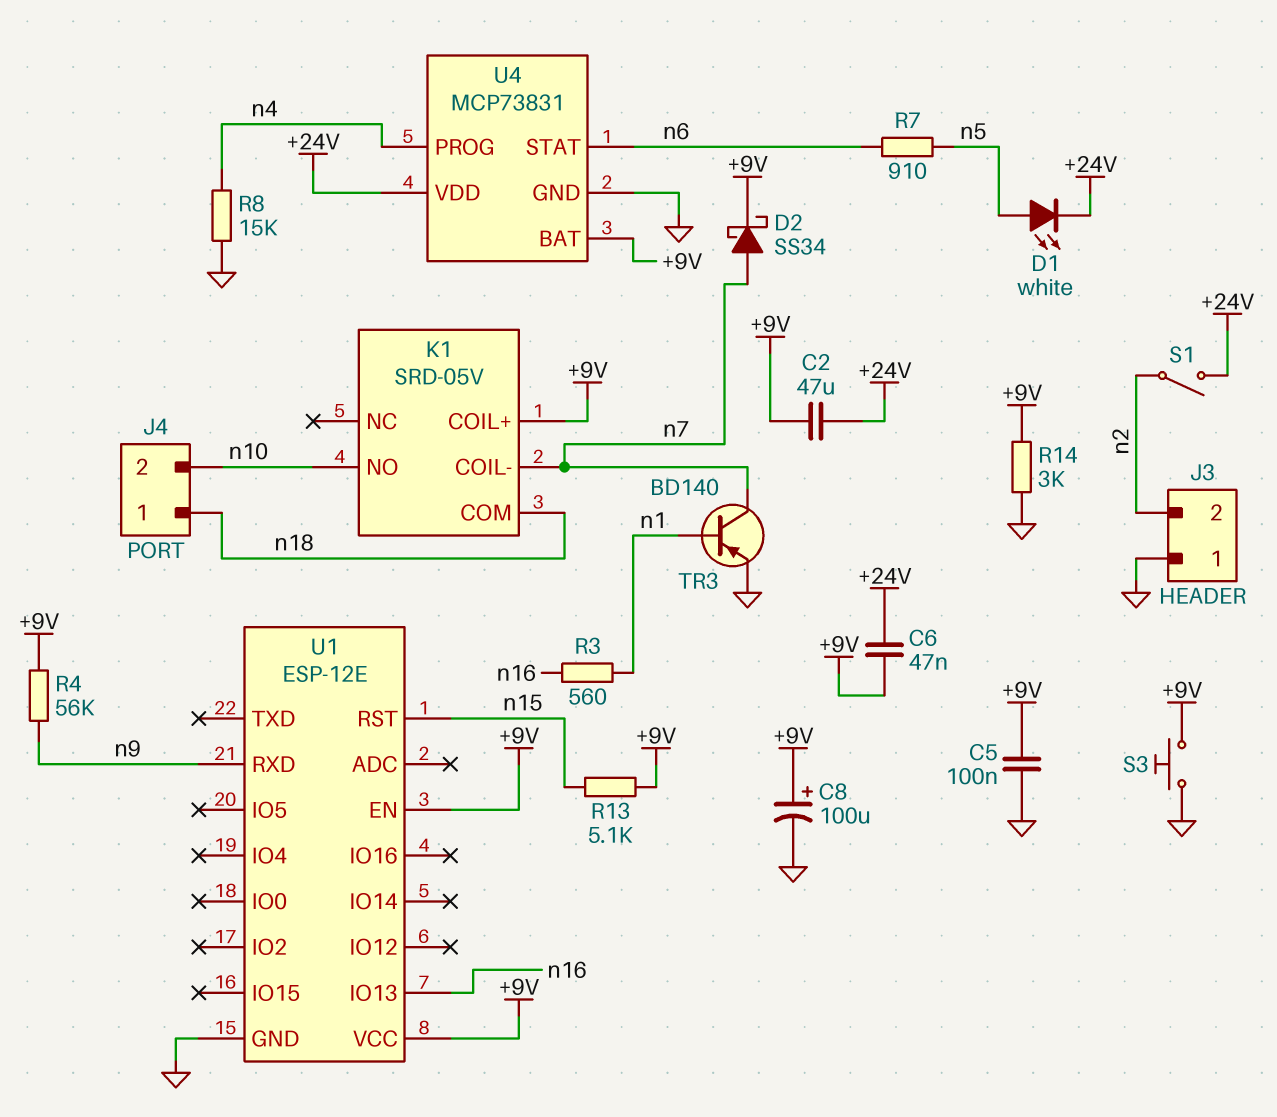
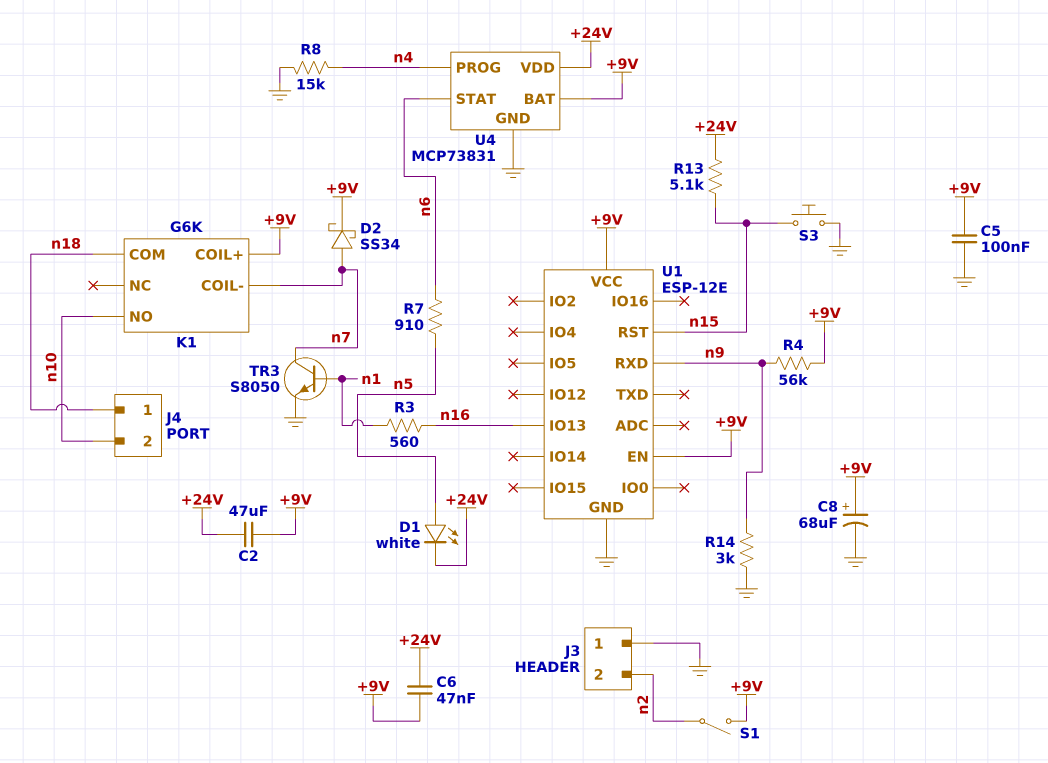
C8: 100uF (plus +9V, minus GND) -> 68uF (plus +9V, minus GND)
K1: SRD-05V -> G6K
R13: 5.1k (+9V, n15) -> 5.1k (+24V, n15)
R14: 3k (+9V, GND) -> 3k (GND, n9)
S1: switch (+24V, n2) -> switch (+9V, n2)
S3: button (+9V, GND) -> button (GND, n15)
TR3: PNP BD140 (B n1, C n7, E GND) -> NPN S8050 (B n1, C n7, E GND)

